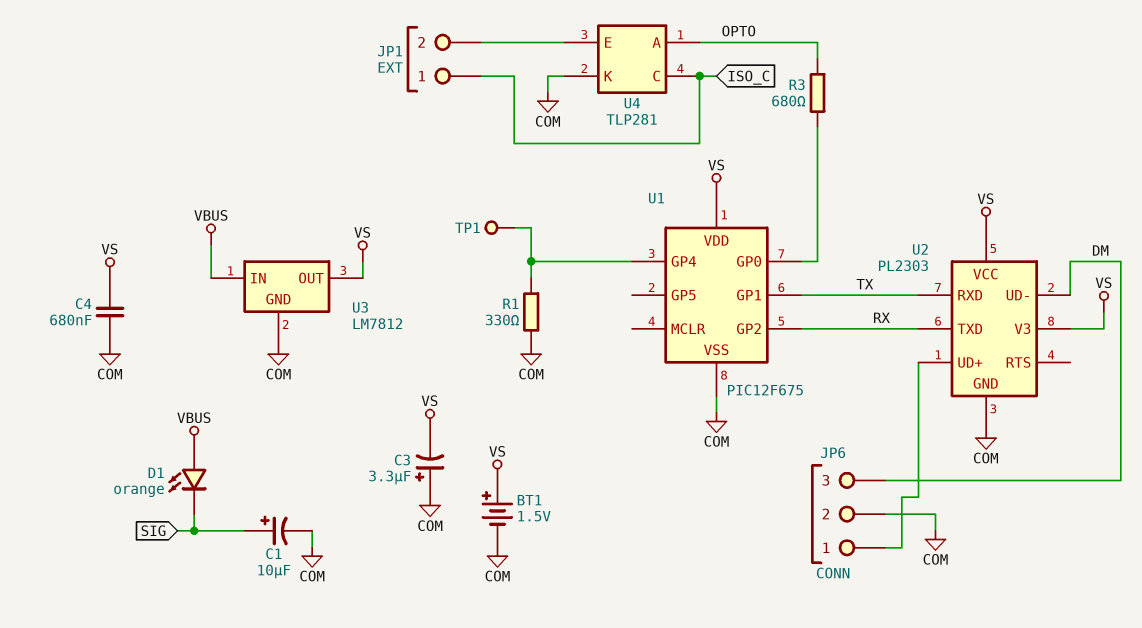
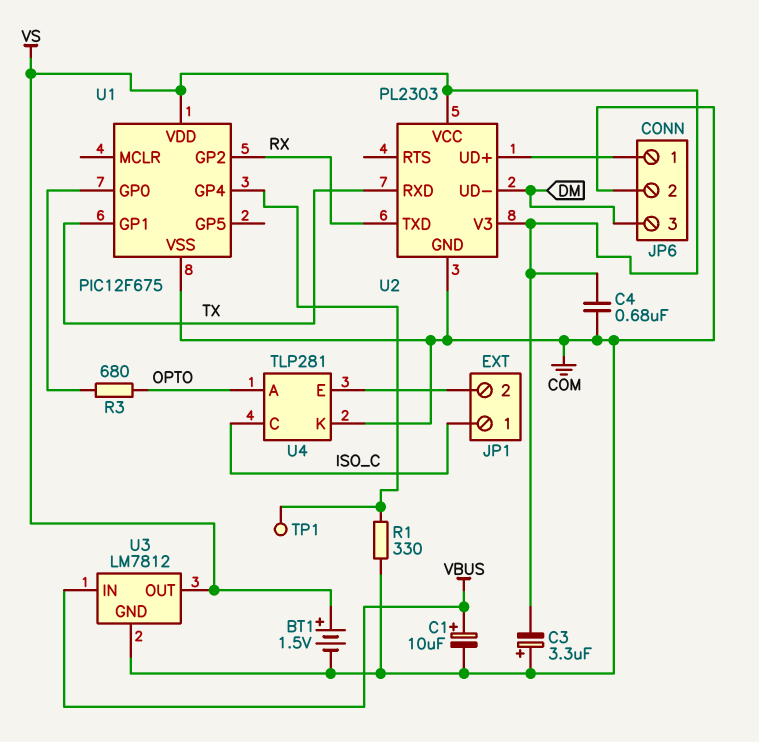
C1: 10uF (plus SIG, minus COM) -> 10uF (plus VBUS, minus COM)
D1: LED orange (A VBUS, K SIG) -> none

